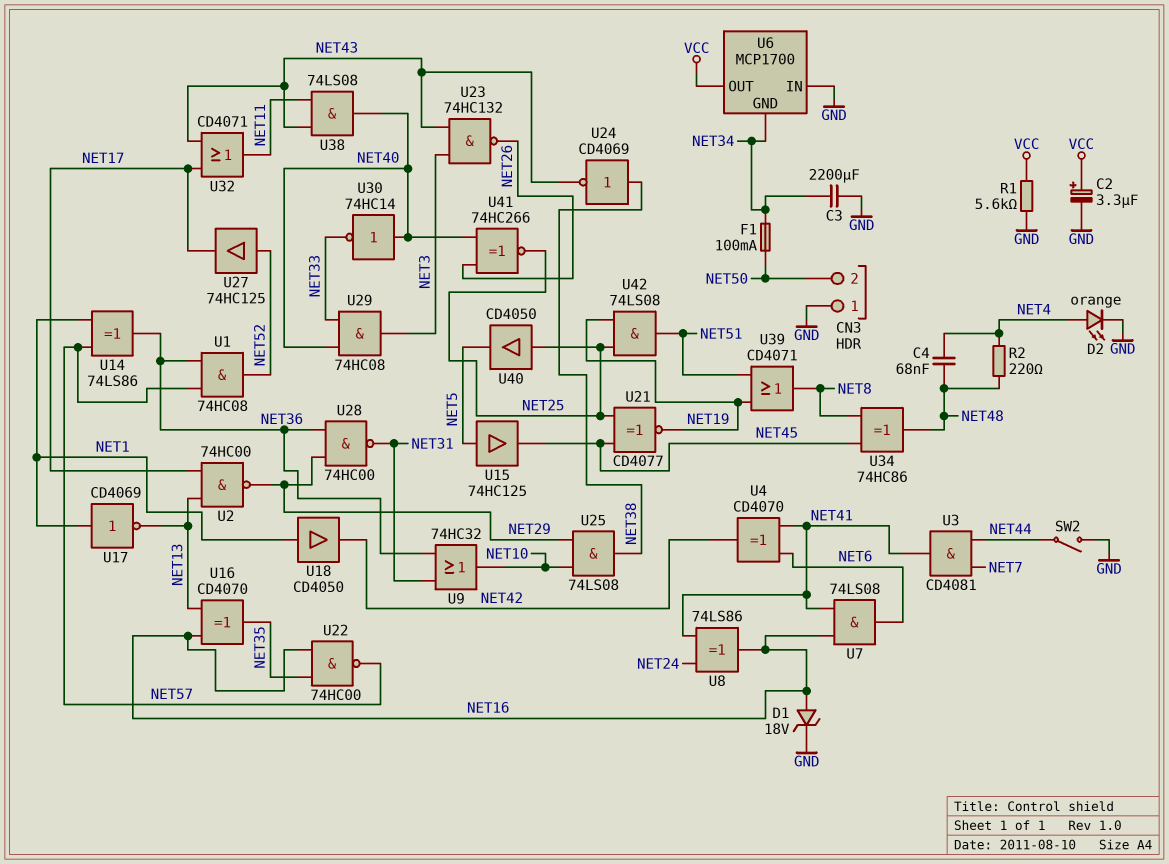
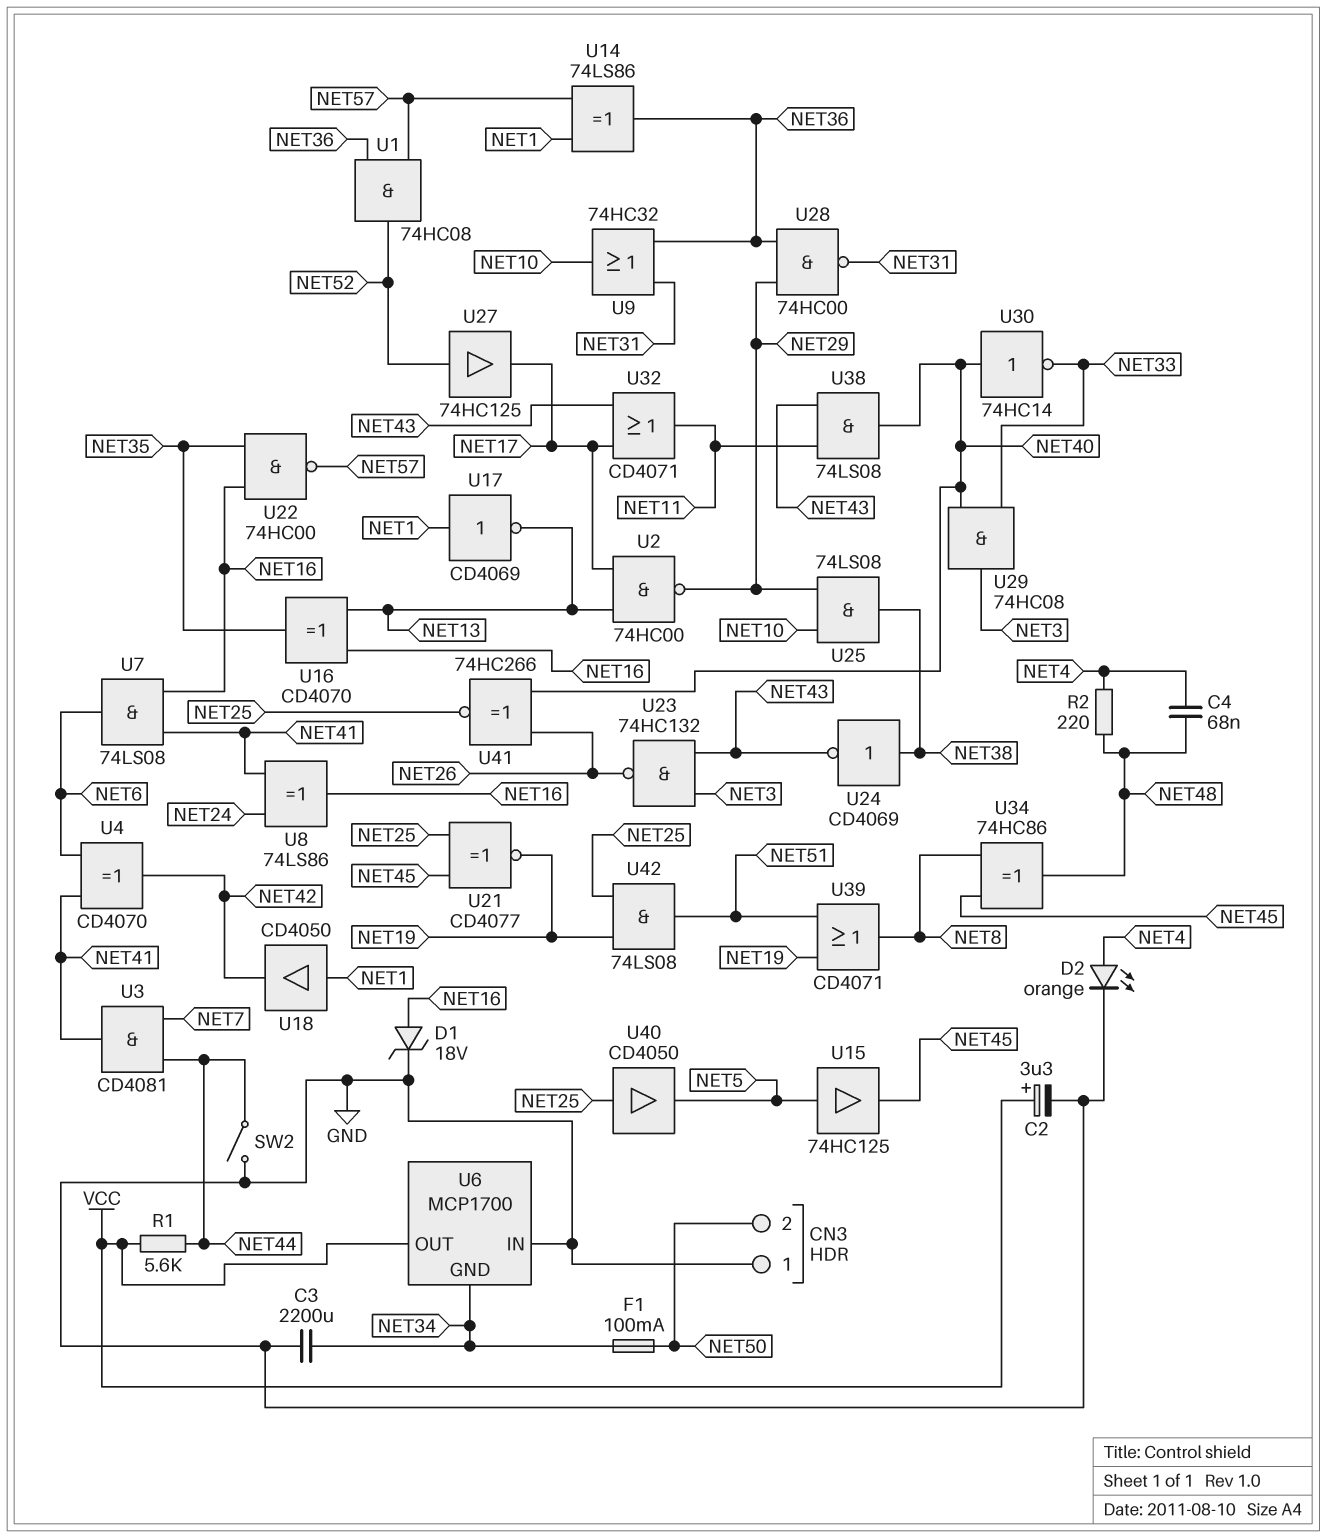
R1: 5.6k (GND, VCC) -> 5.6k (NET44, VCC)

